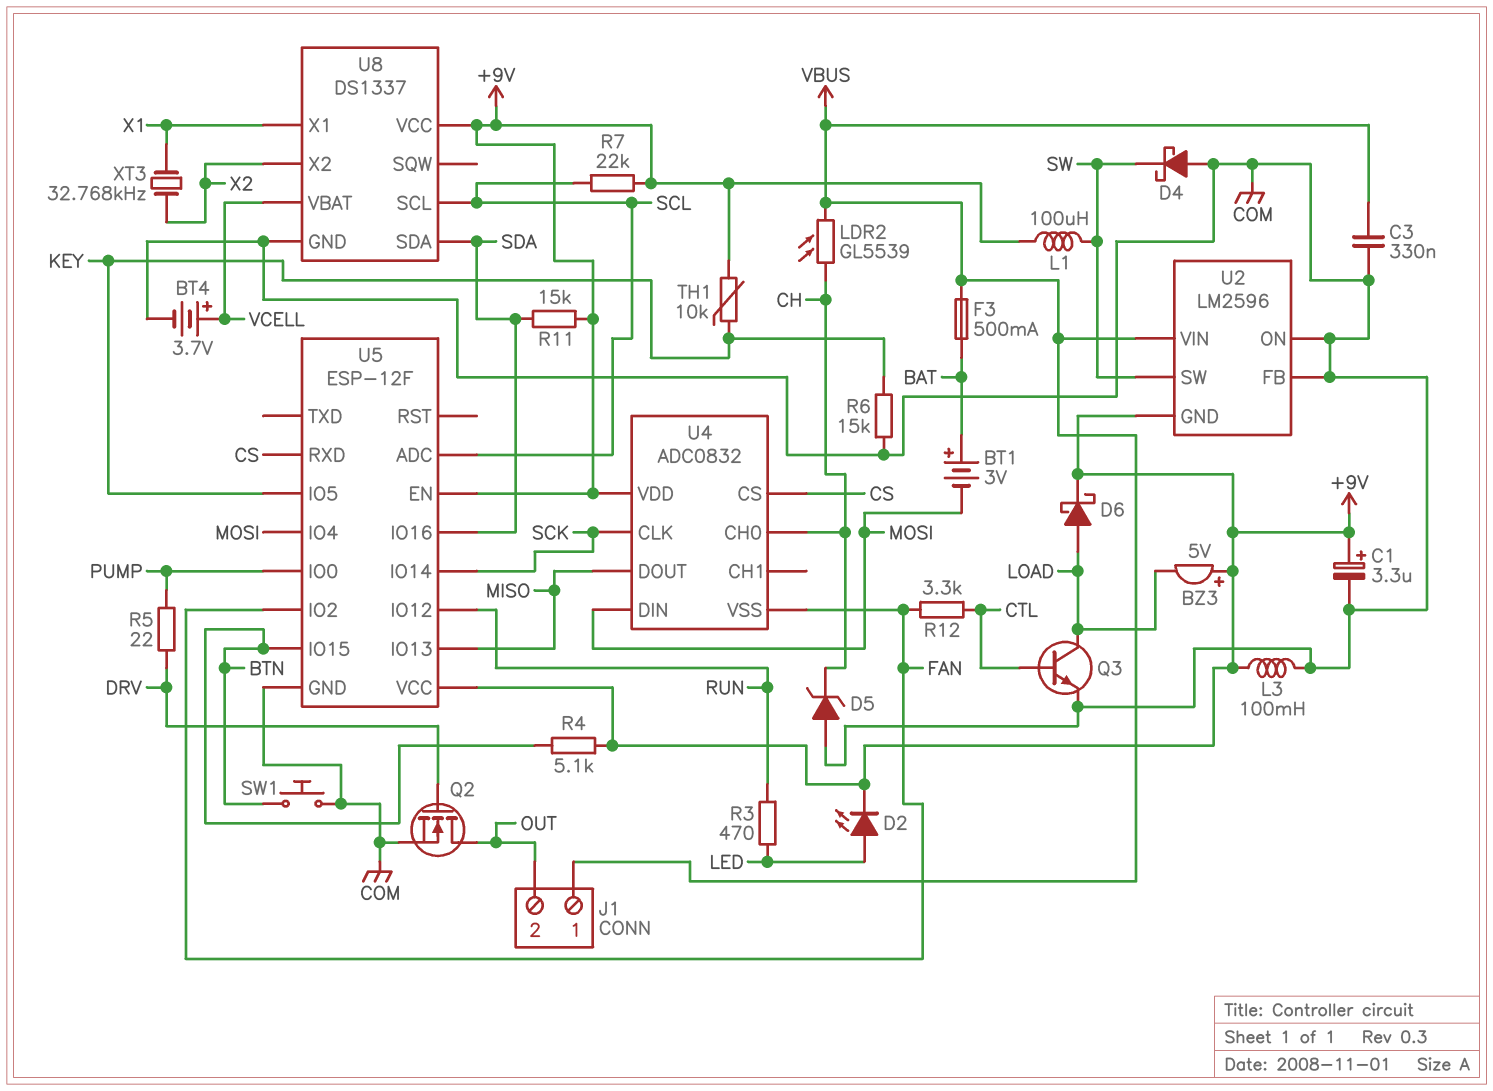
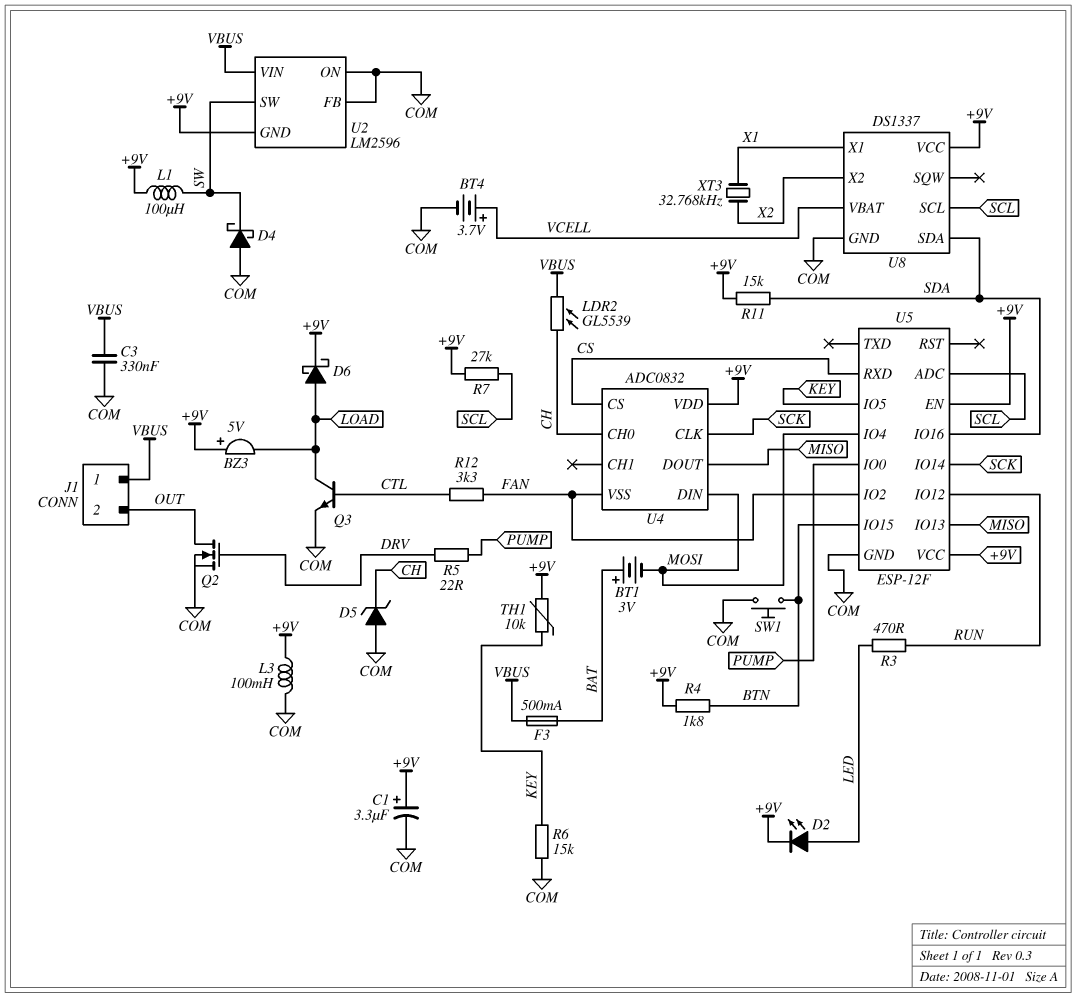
R4: 5.1k (+9V, BTN) -> 1.8k (+9V, BTN)
R7: 22k (+9V, SCL) -> 27k (+9V, SCL)

